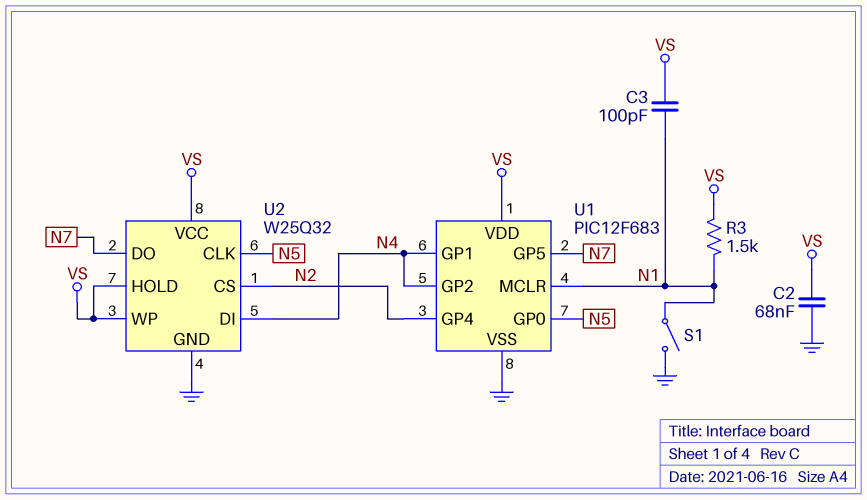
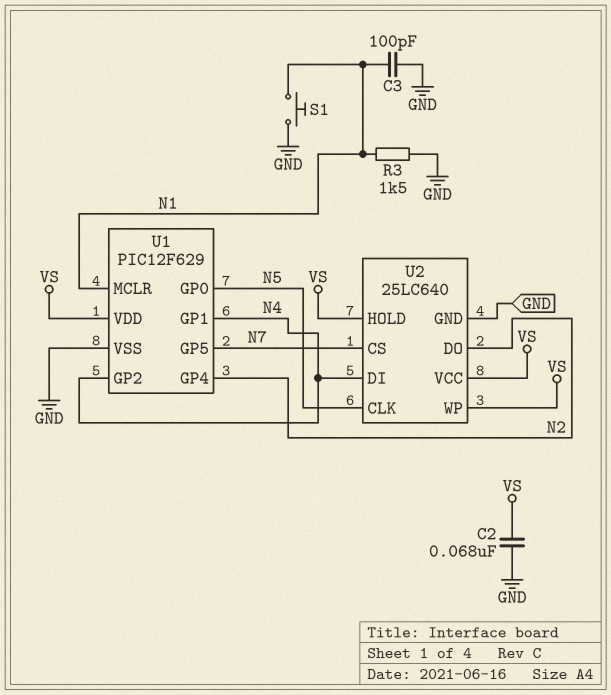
C3: 100pF (N1, VS) -> 100pF (GND, N1)
R3: 1.5k (N1, VS) -> 1.5k (GND, N1)
S1: switch (GND, N1) -> button (GND, N1)
U1: PIC12F683 -> PIC12F629
U2: W25Q32 -> 25LC640
U2 pin CS: N2 -> N7
U2 pin DO: N7 -> N2

